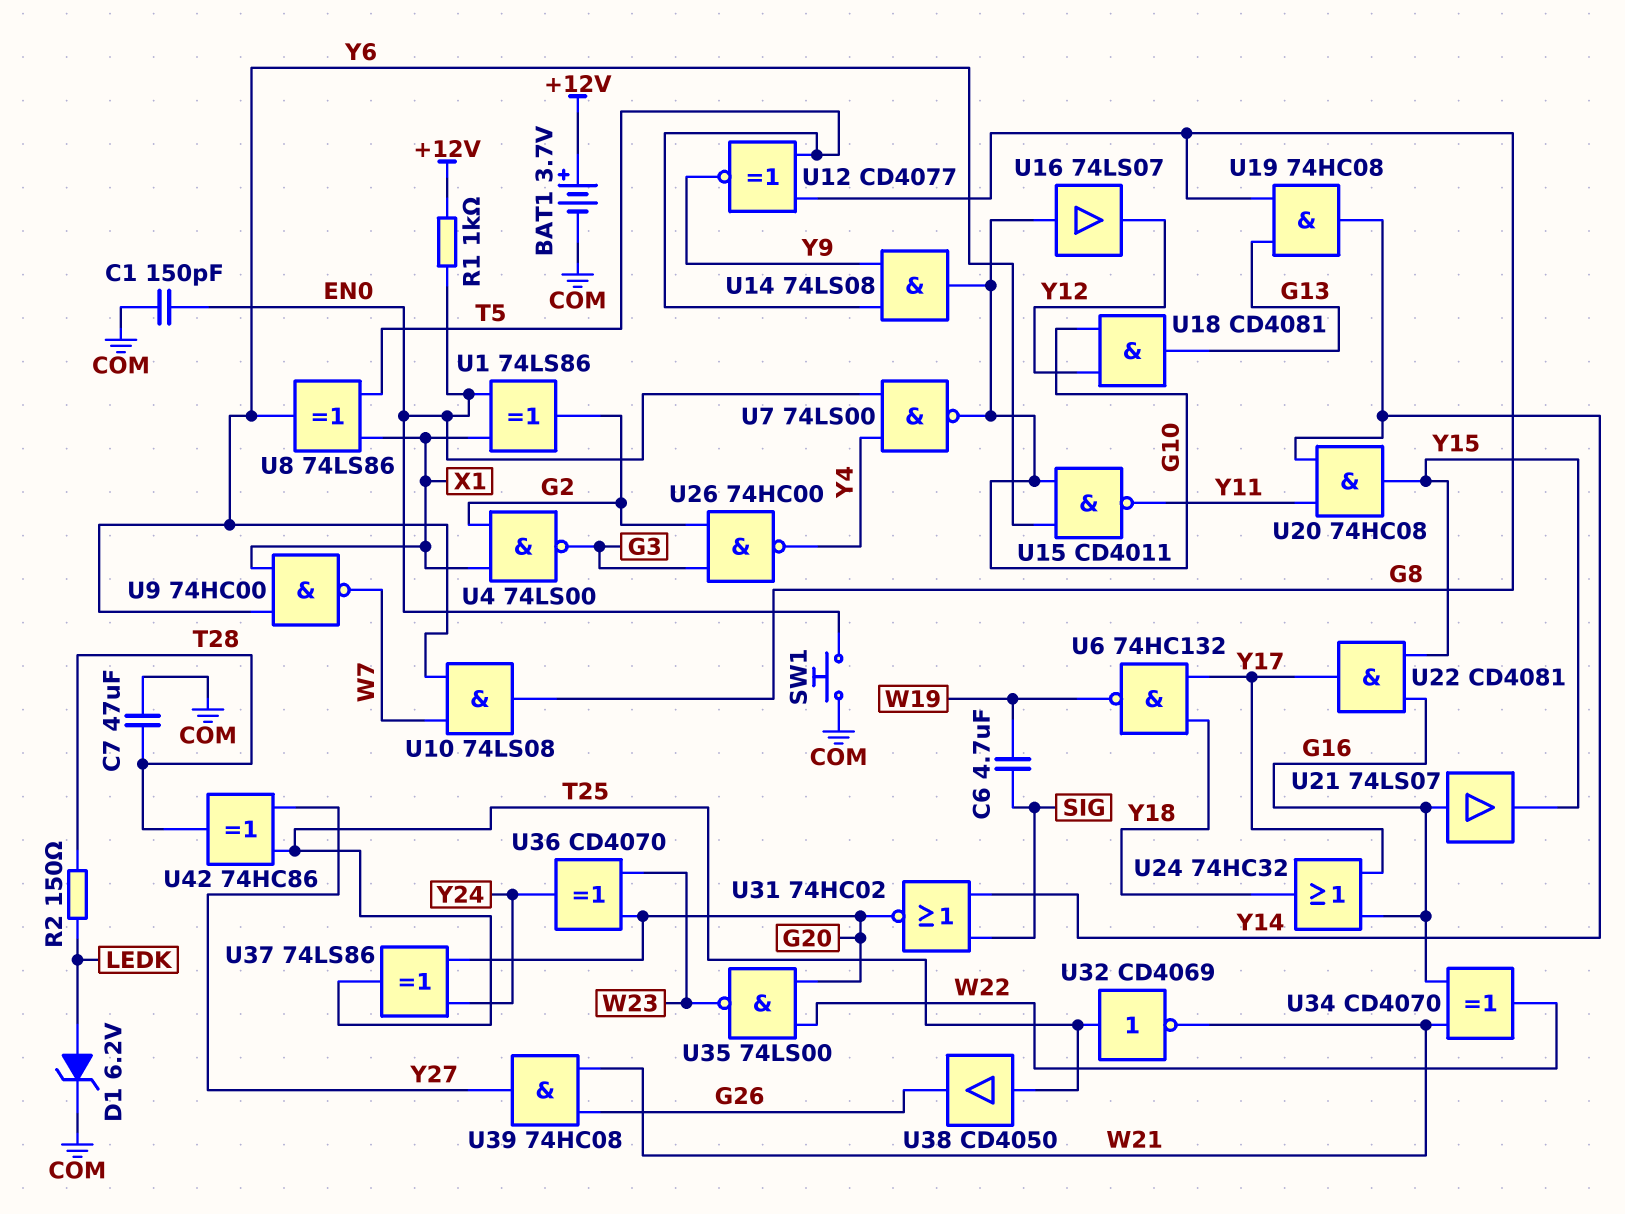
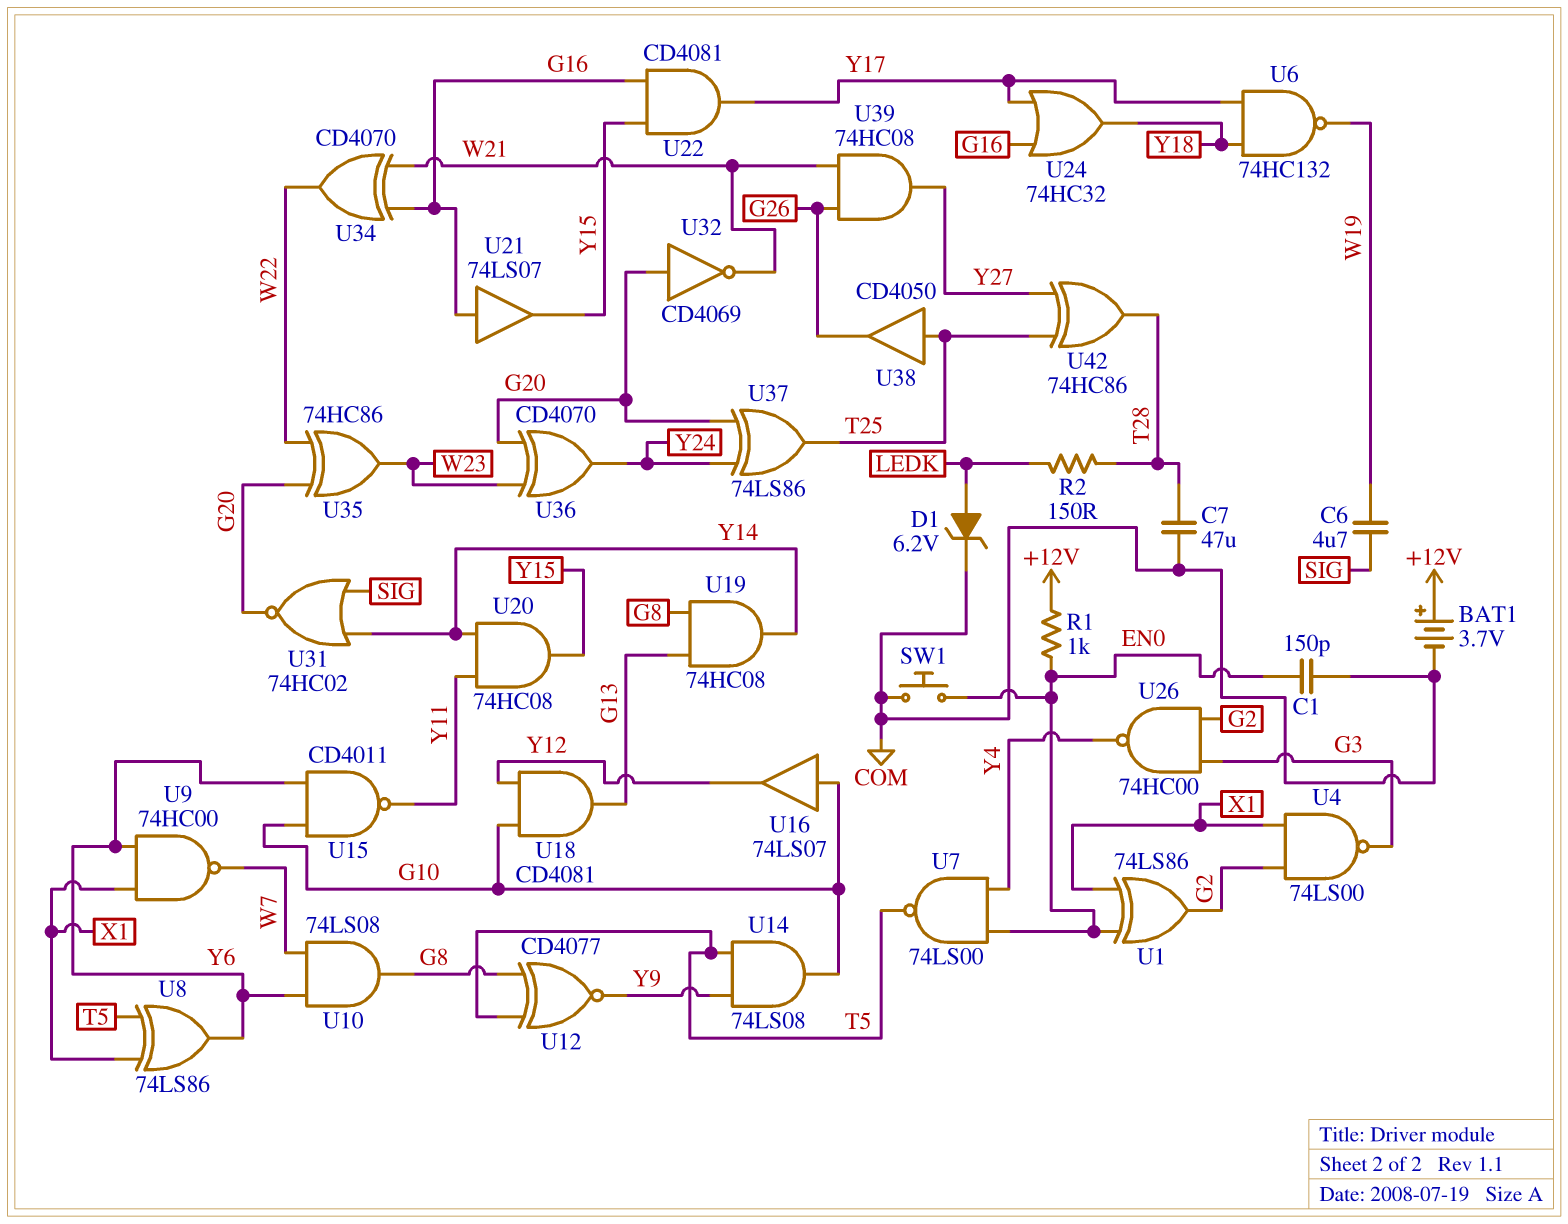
U7: NAND 74LS00 (in EN0, in Y4, out G10) -> NAND 74LS00 (in EN0, in Y4, out T5)
U32: NOT CD4069 (in T25, out W21) -> NOT CD4069 (in G20, out W21)
U35: NAND 74LS00 (in G20, in W22, out W23) -> XOR 74HC86 (in G20, in W22, out W23)

